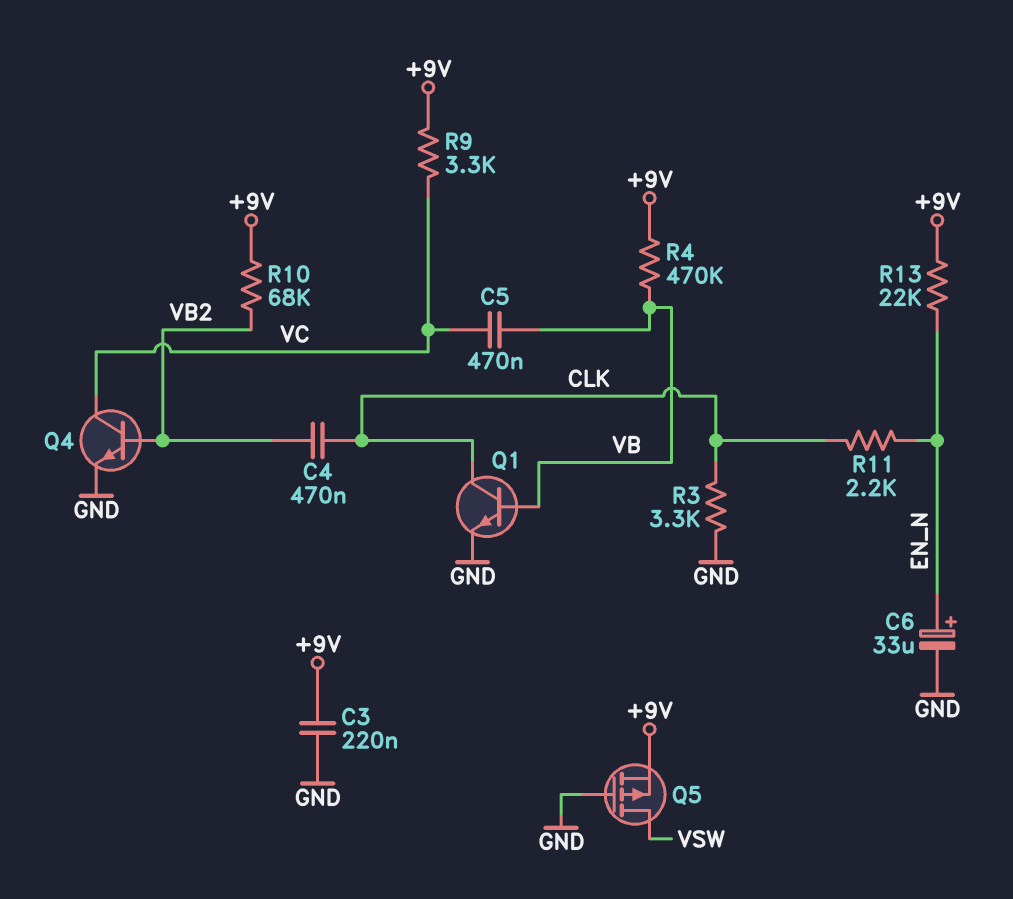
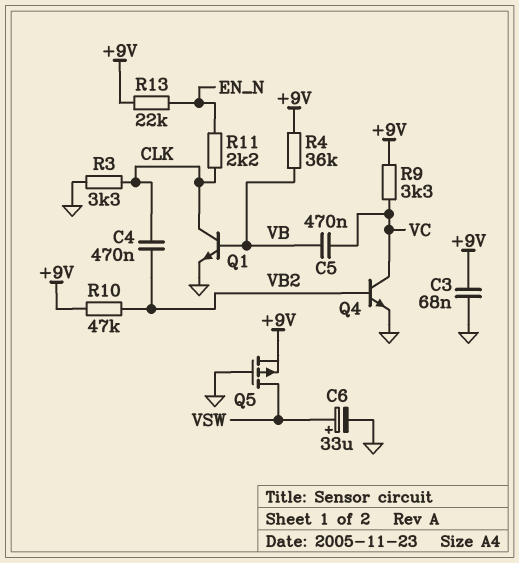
C3: 220nF (+9V, GND) -> 68nF (+9V, GND)
C6: 33uF (plus EN_N, minus GND) -> 33uF (plus VSW, minus GND)
R4: 470k (+9V, VB) -> 36k (+9V, VB)
R10: 68k (+9V, VB2) -> 47k (+9V, VB2)

